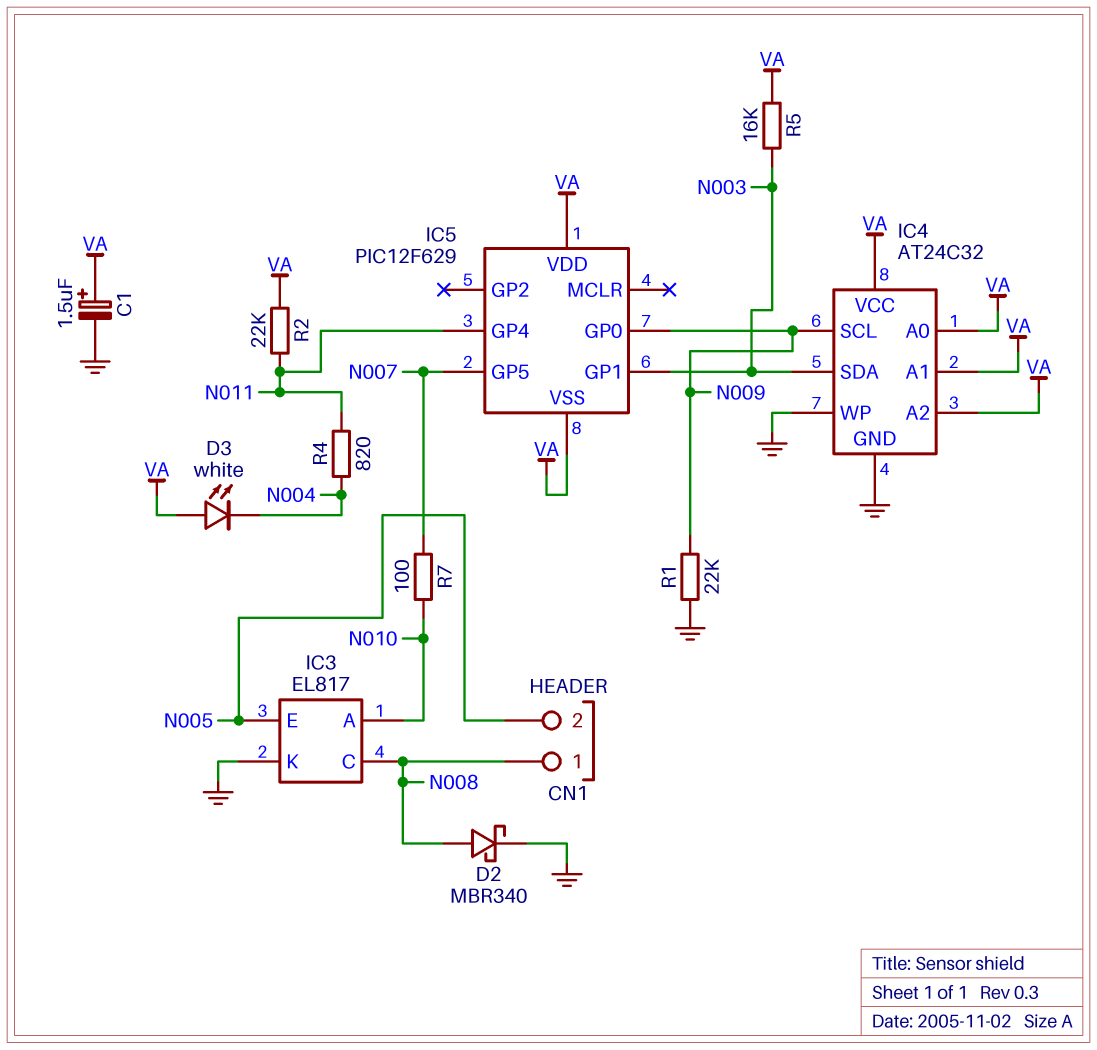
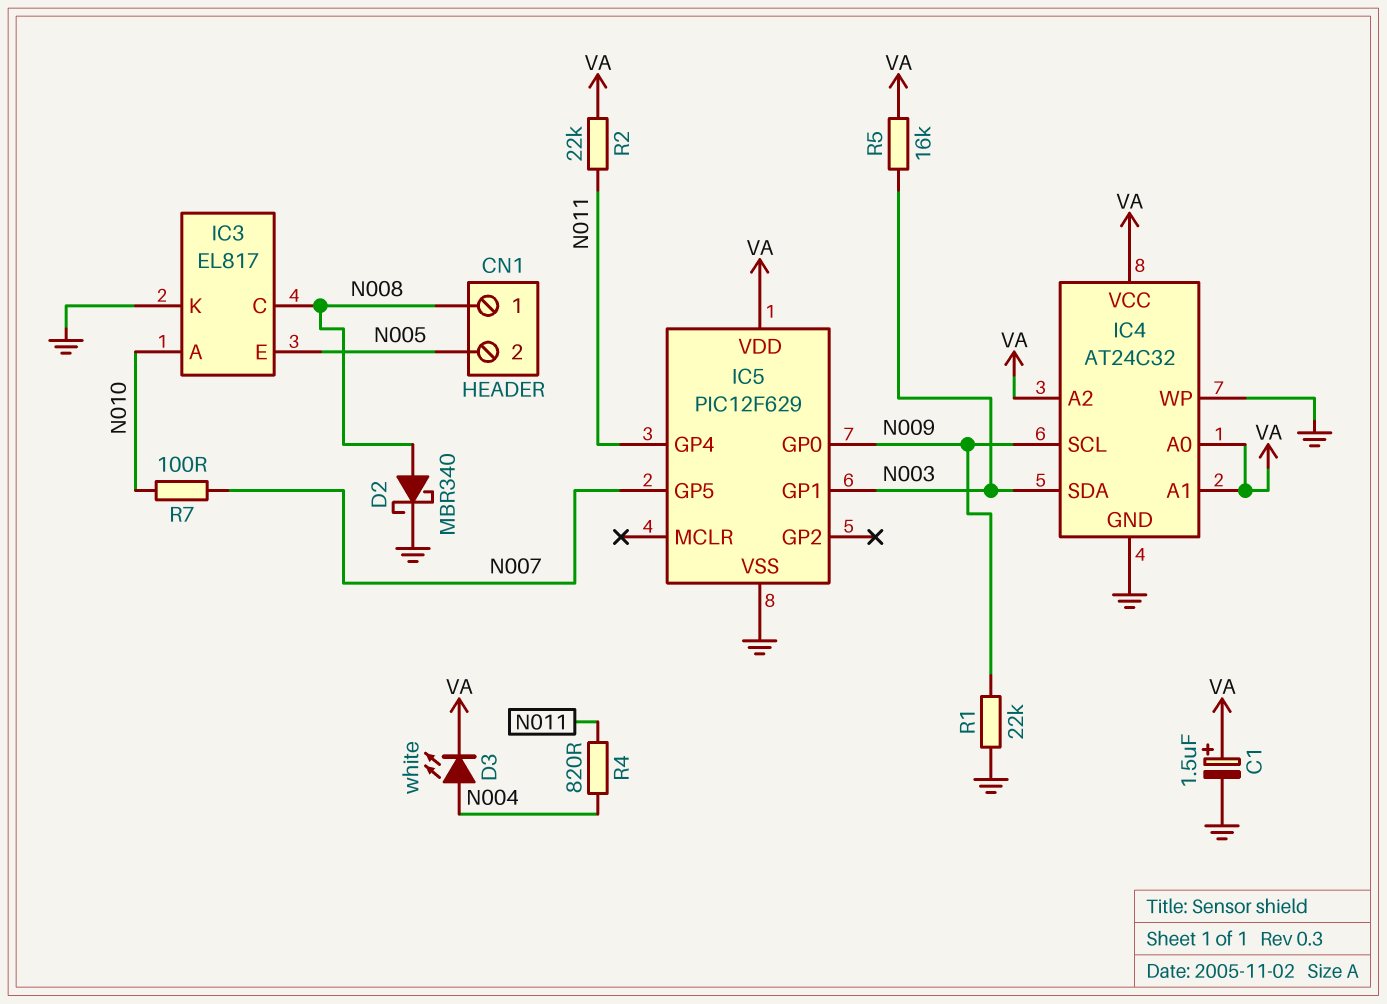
D3: LED white (A VA, K N004) -> LED white (A N004, K VA)
IC5 pin VSS: VA -> GND

